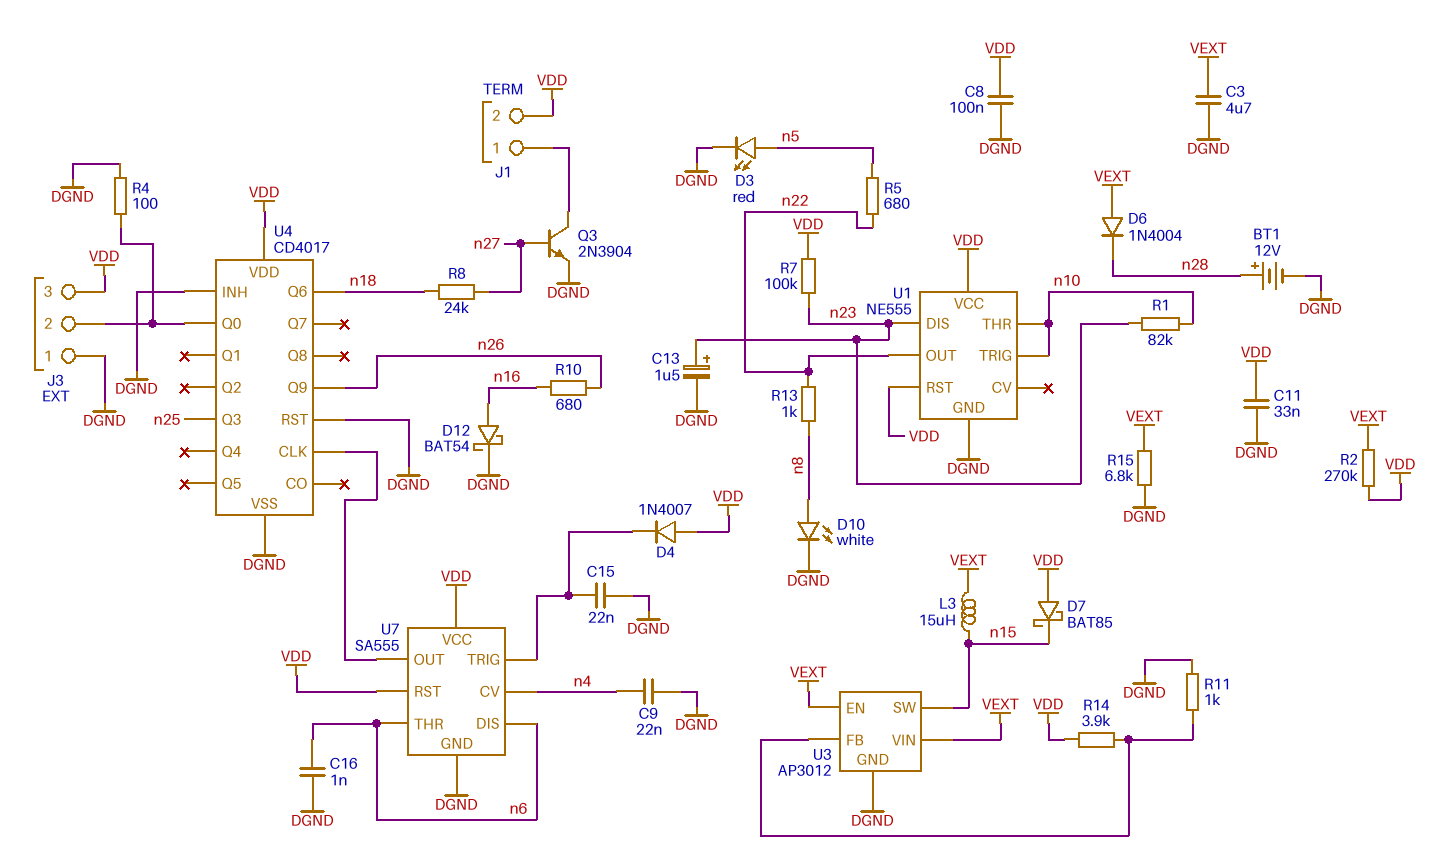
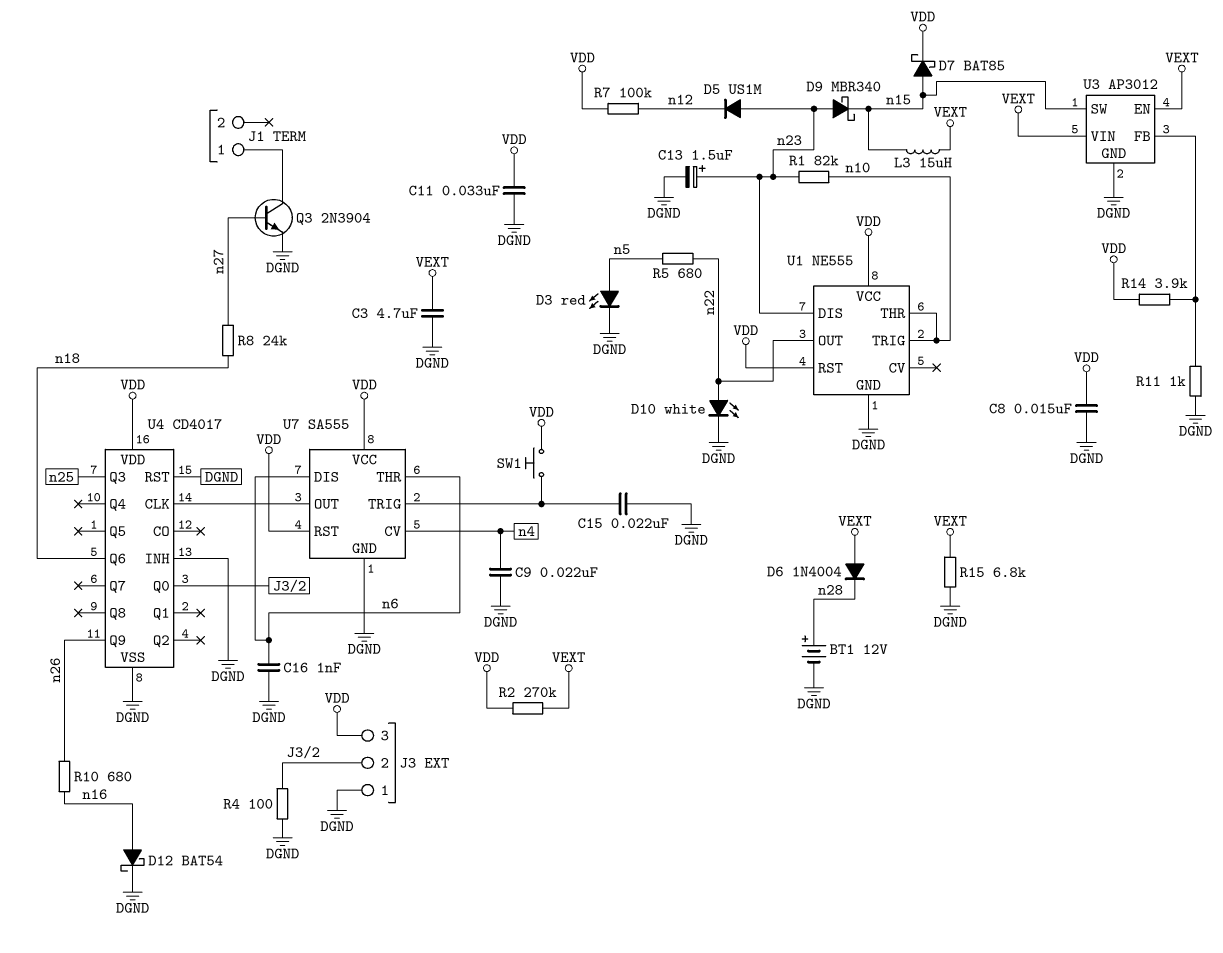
C8: 100nF (DGND, VDD) -> 15nF (DGND, VDD)
D4: diode 1N4007 (A VDD, K U7/TRIG) -> none
D5: none -> diode US1M (A n23, K n12)
D7: schottky BAT85 (A VDD, K n15) -> schottky BAT85 (A n15, K VDD)
D9: none -> schottky MBR340 (A n23, K n15)
D10: LED white (A n8, K DGND) -> LED white (A n22, K DGND)
J1 pin 2: VDD -> none
R7: 100k (VDD, n23) -> 100k (VDD, n12)
R13: 1k (n8, n22) -> none
SW1: none -> button (U7/TRIG, VDD)

